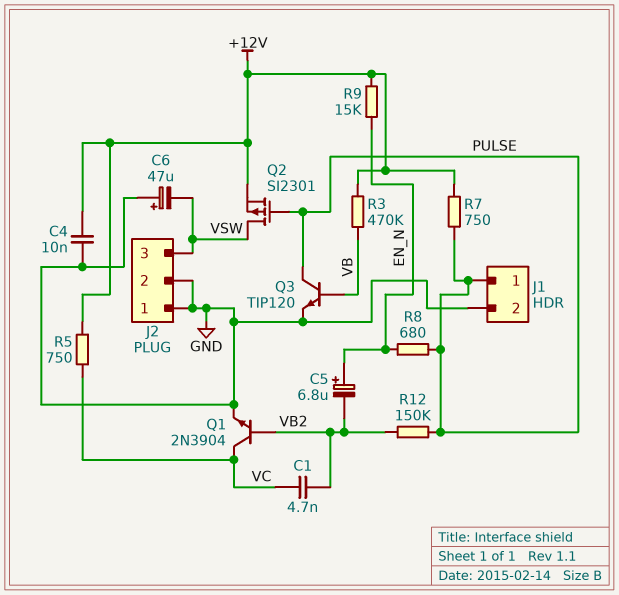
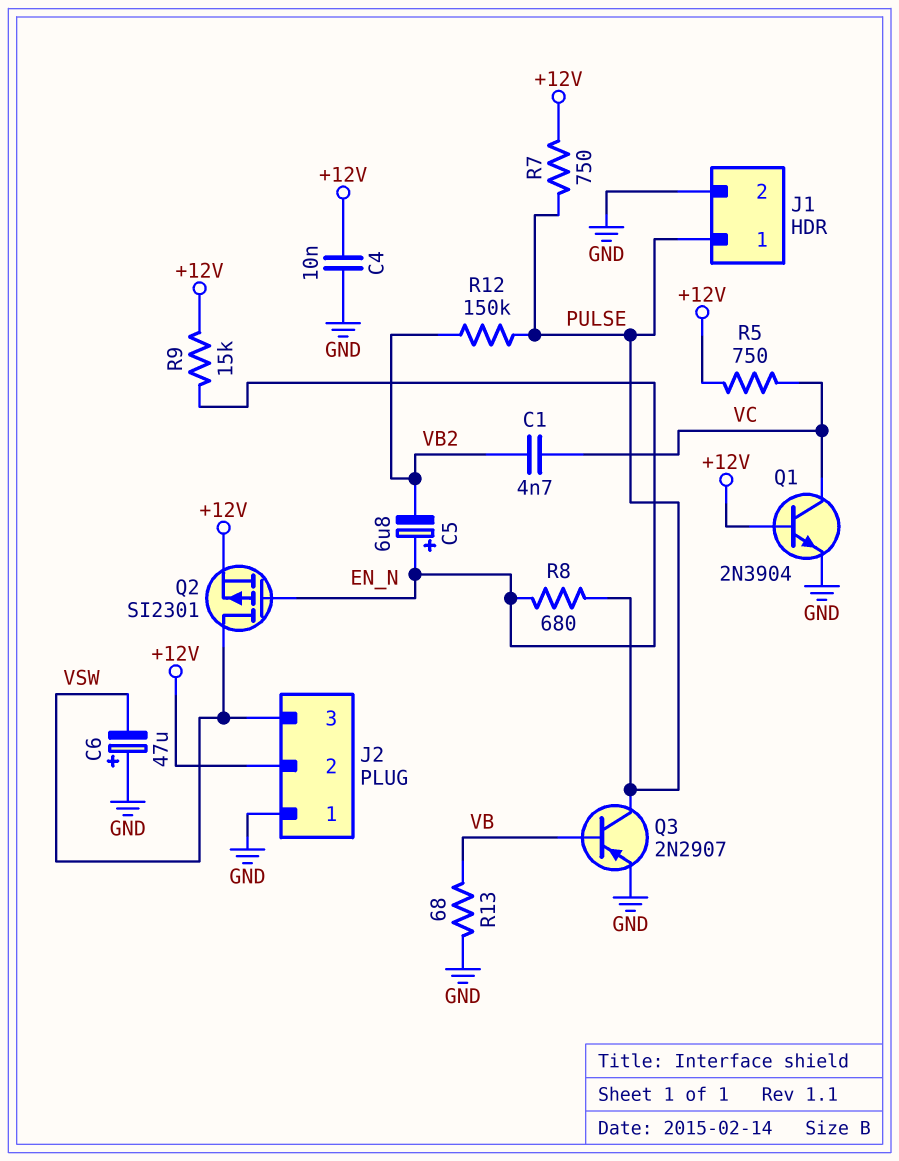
J2 pin 2: GND -> +12V
Q1: NPN 2N3904 (B VB2, C VC, E GND) -> NPN 2N3904 (B +12V, C VC, E GND)
Q2: PMOS SI2301 (G PULSE, D VSW, S +12V) -> PMOS SI2301 (G EN_N, D VSW, S +12V)
Q3: NPN TIP120 (B VB, C PULSE, E GND) -> PNP 2N2907 (B VB, C PULSE, E GND)
R3: 470k (+12V, VB) -> none
R13: none -> 68 (GND, VB)

